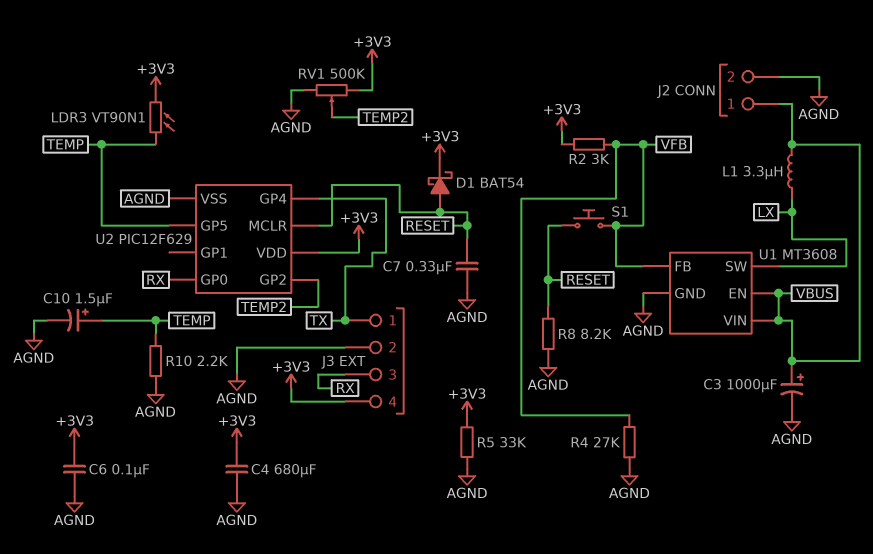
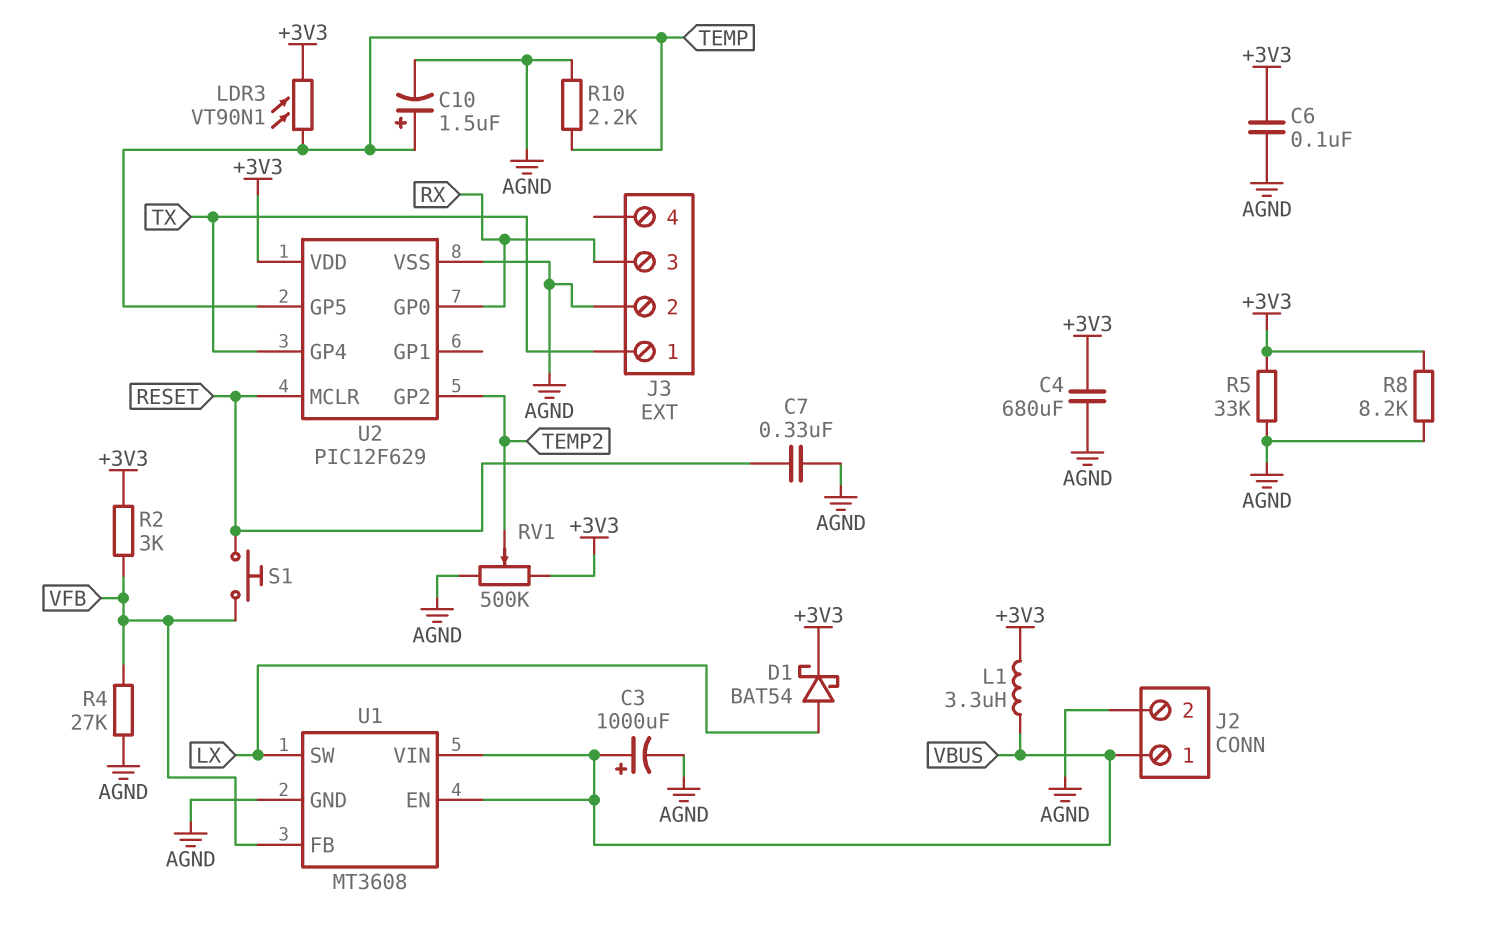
D1: schottky BAT54 (A RESET, K +3V3) -> schottky BAT54 (A LX, K +3V3)
J3 pin 4: +3V3 -> none
L1: 3.3uH (LX, VBUS) -> 3.3uH (+3V3, VBUS)
R8: 8.2k (AGND, RESET) -> 8.2k (+3V3, AGND)

